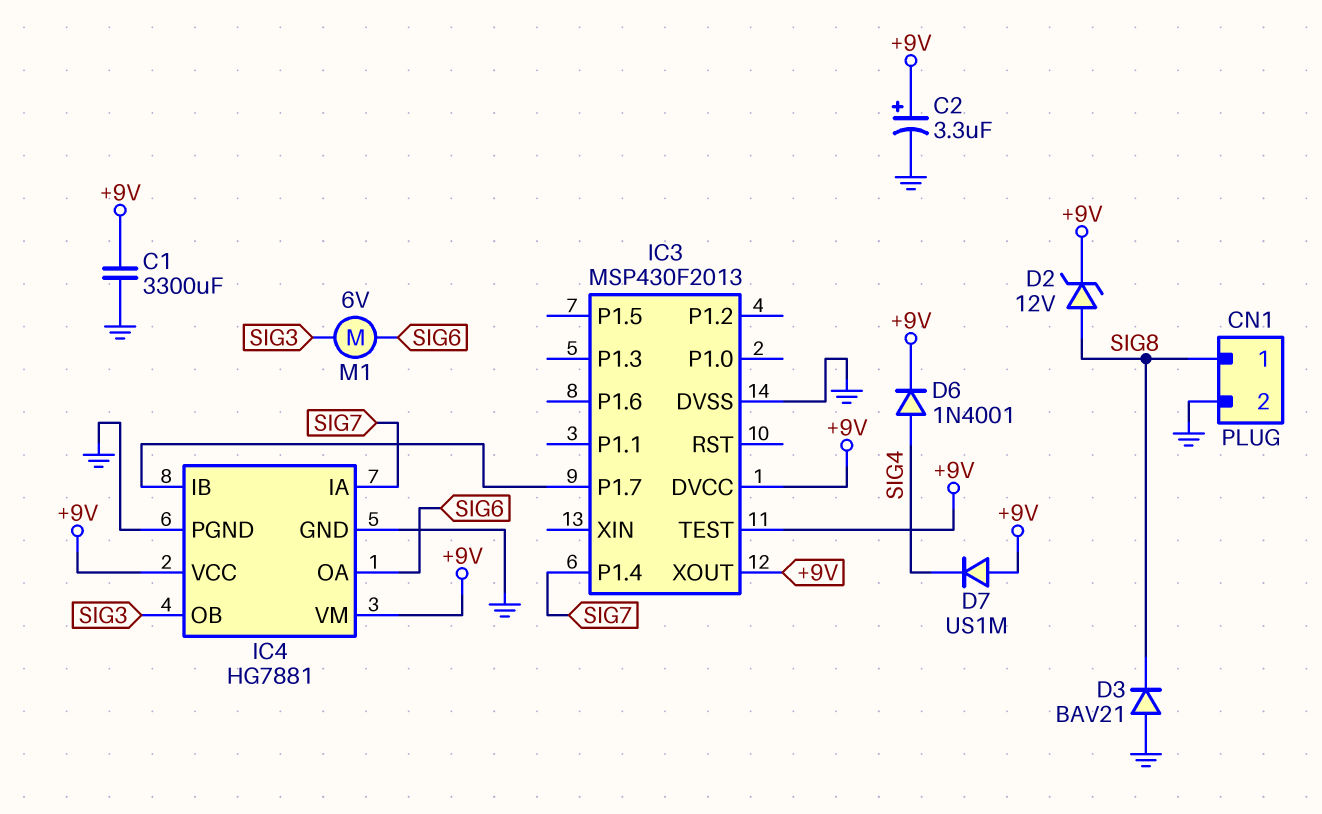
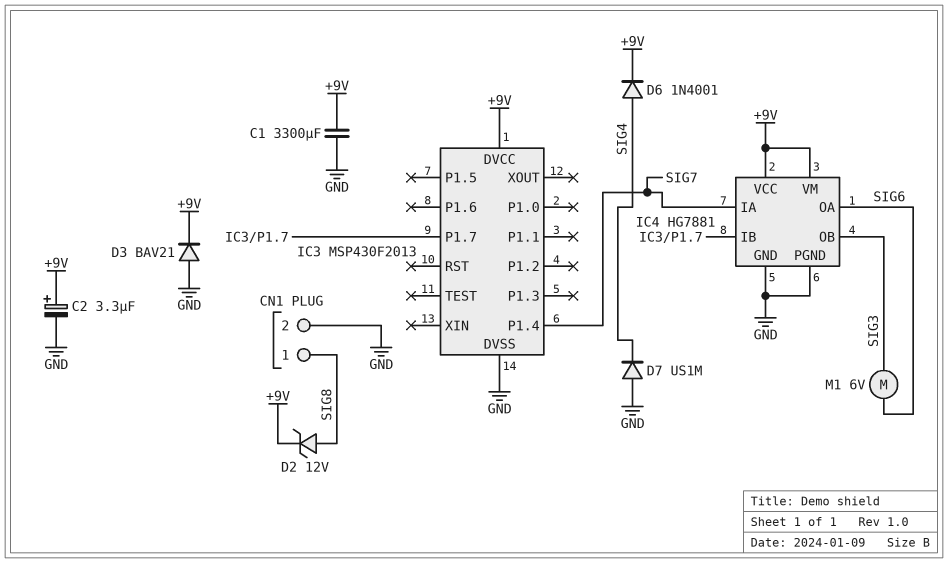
D3: diode BAV21 (A GND, K SIG8) -> diode BAV21 (A GND, K +9V)
D7: diode US1M (A +9V, K SIG4) -> diode US1M (A GND, K SIG4)
IC3 pin TEST: +9V -> none
IC3 pin XOUT: +9V -> none

